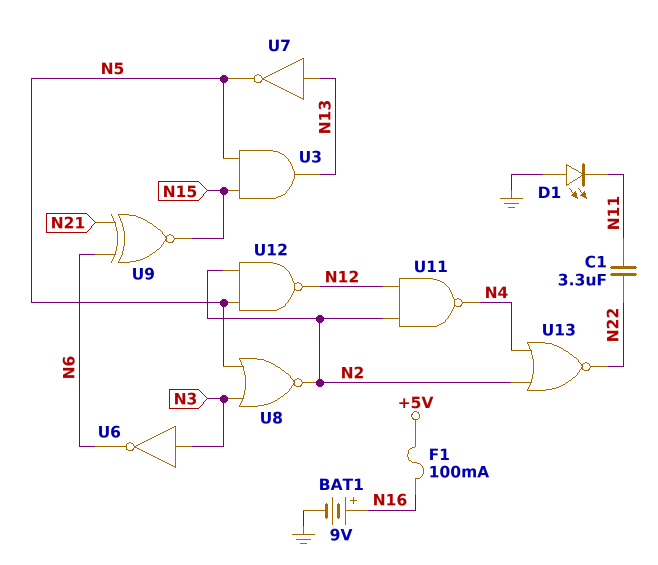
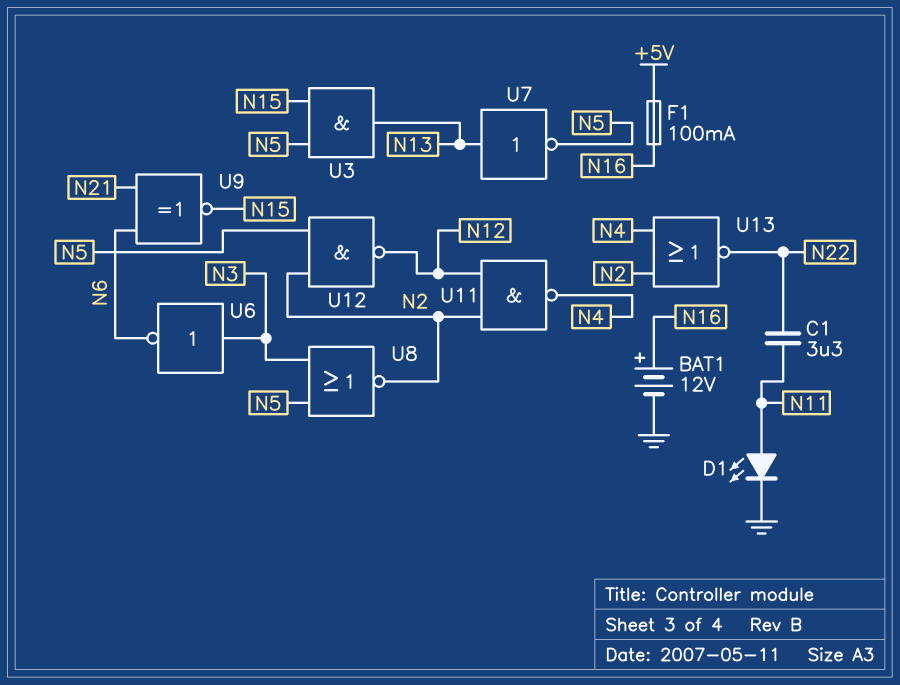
BAT1: 9V (plus N16, minus GND) -> 12V (plus N16, minus GND)
D1: LED (A GND, K N11) -> LED (A N11, K GND)

